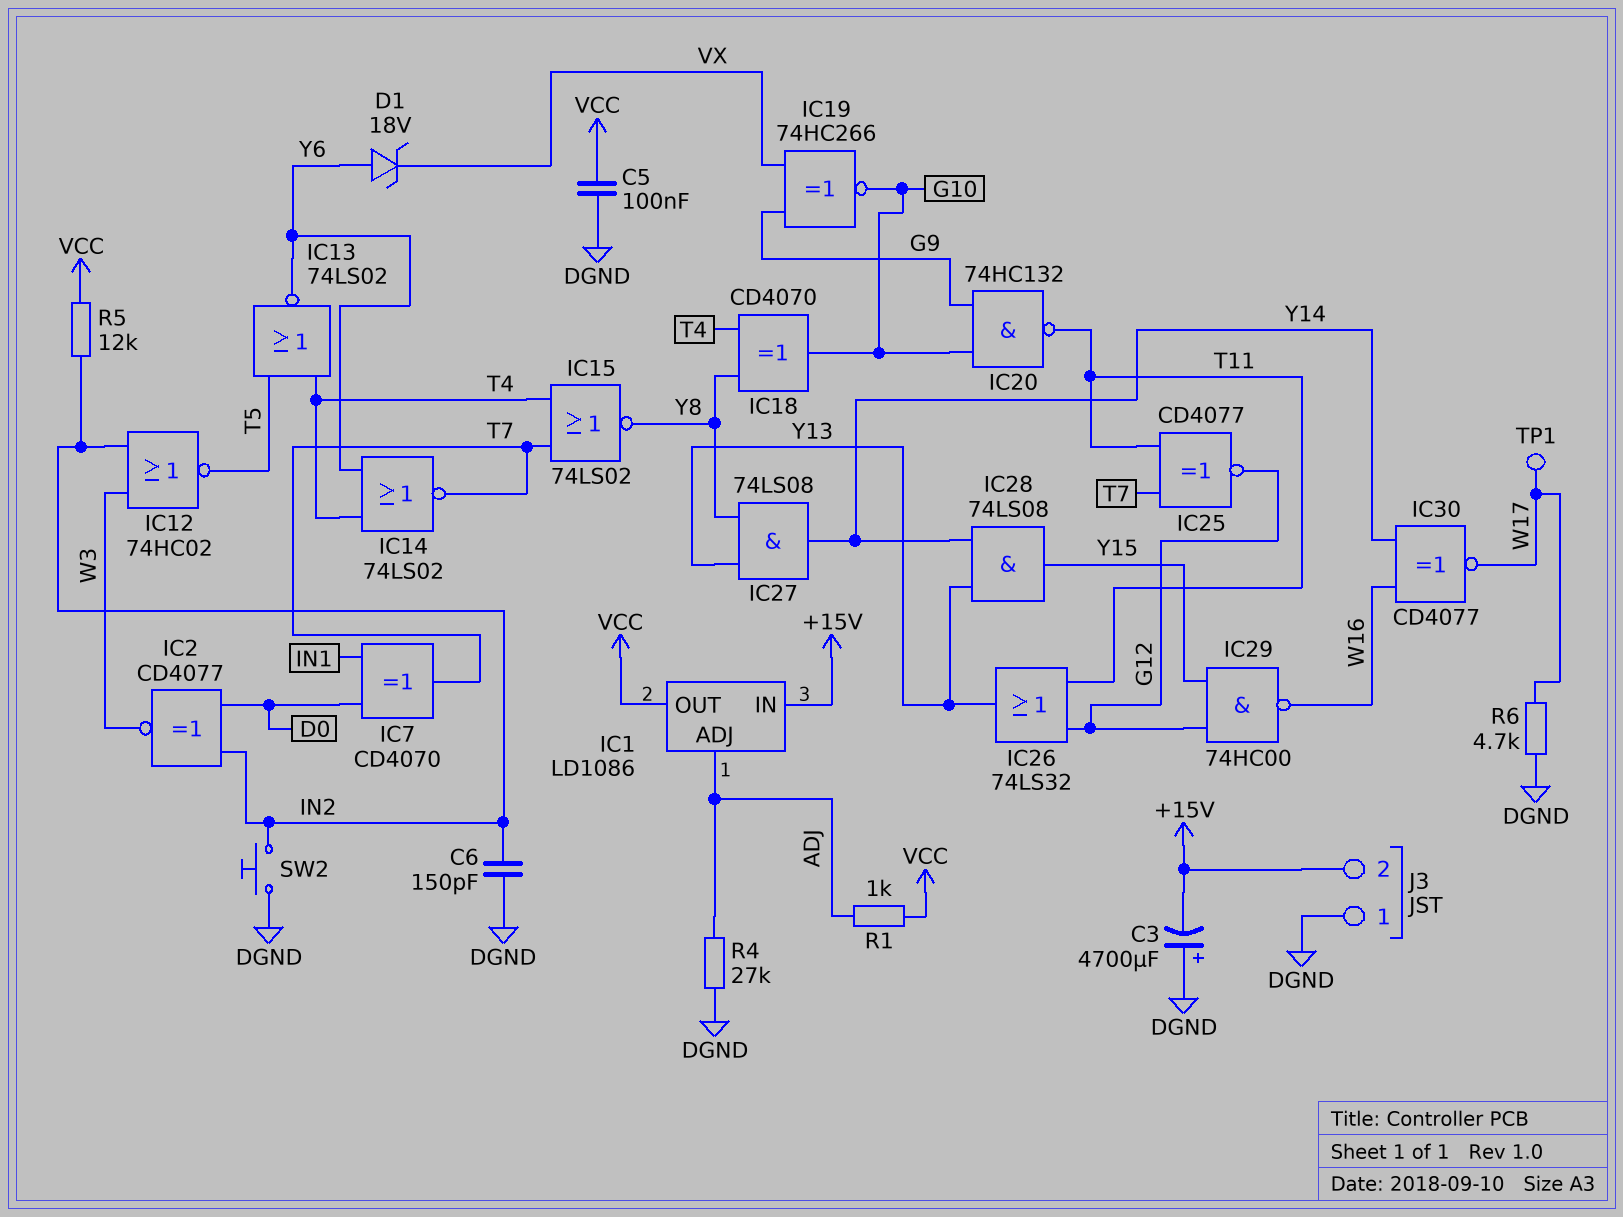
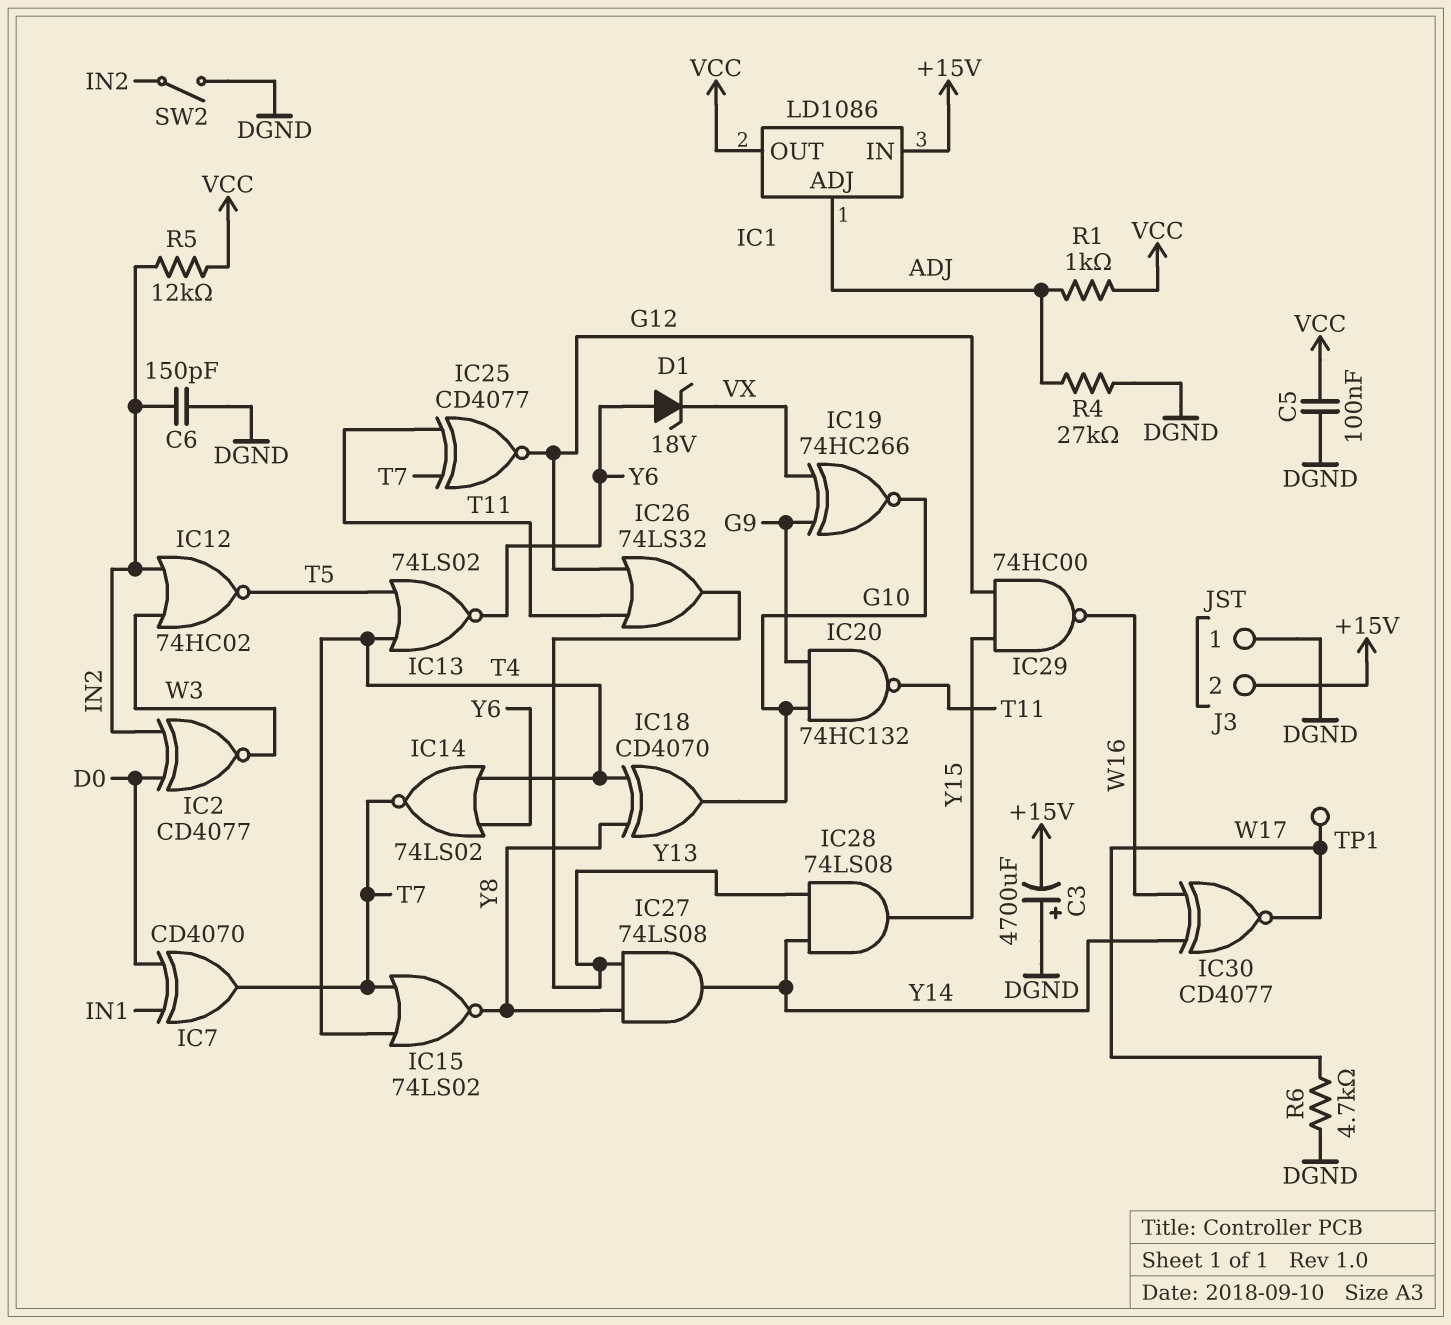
SW2: button (DGND, IN2) -> switch (DGND, IN2)

